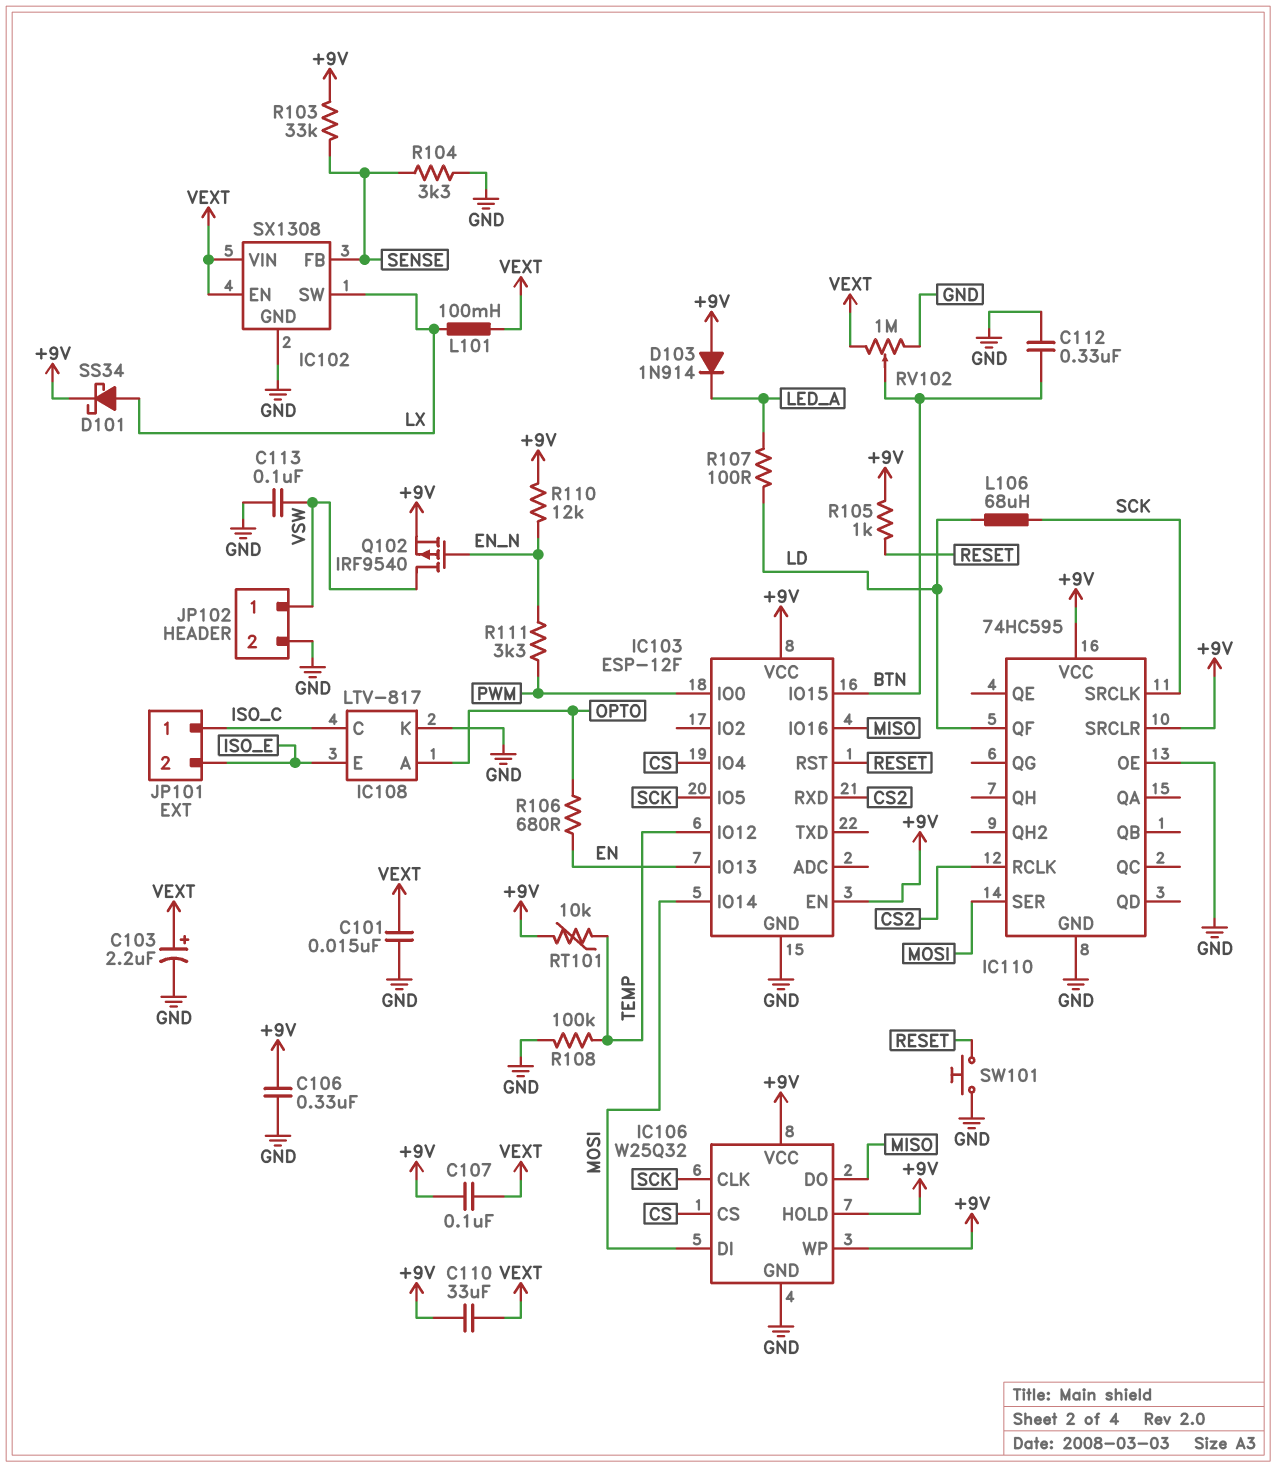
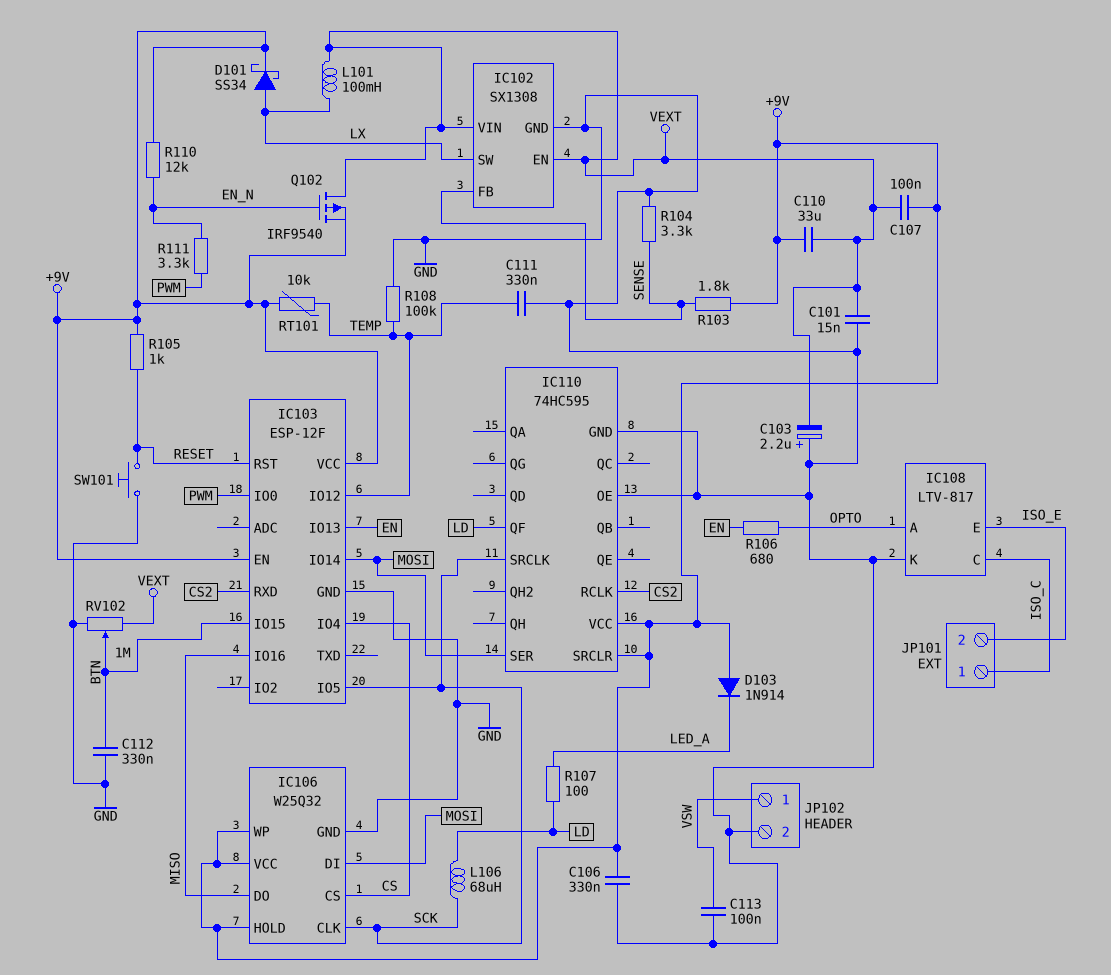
C103: 2.2uF (plus VEXT, minus GND) -> 2.2uF (plus GND, minus VEXT)
C111: none -> 330nF (GND, TEMP)
Q102: PMOS IRF9540 (G EN_N, D VSW, S +9V) -> PMOS IRF9540 (G EN_N, D VEXT, S +9V)
R103: 33k (+9V, SENSE) -> 1.8k (+9V, SENSE)

